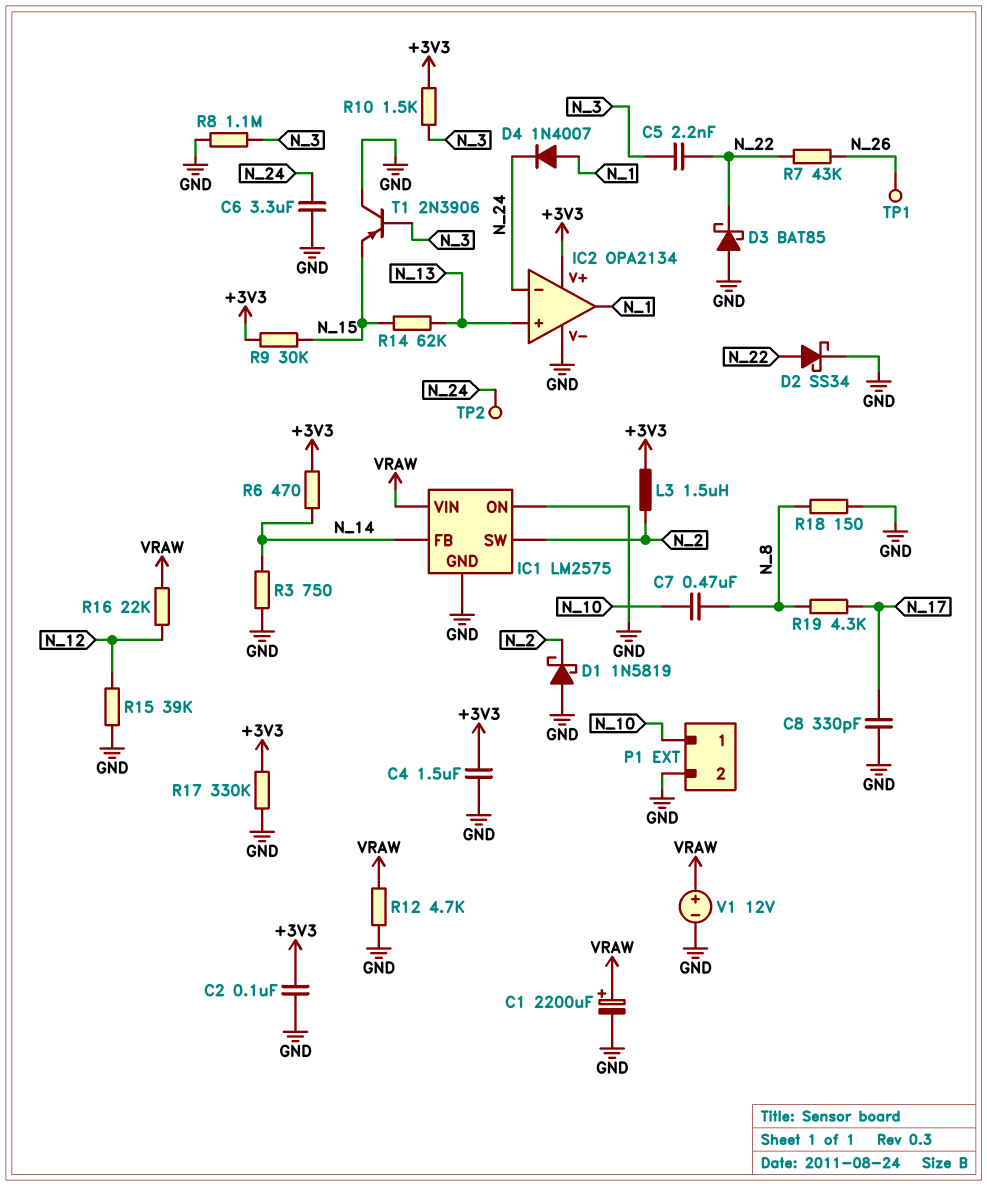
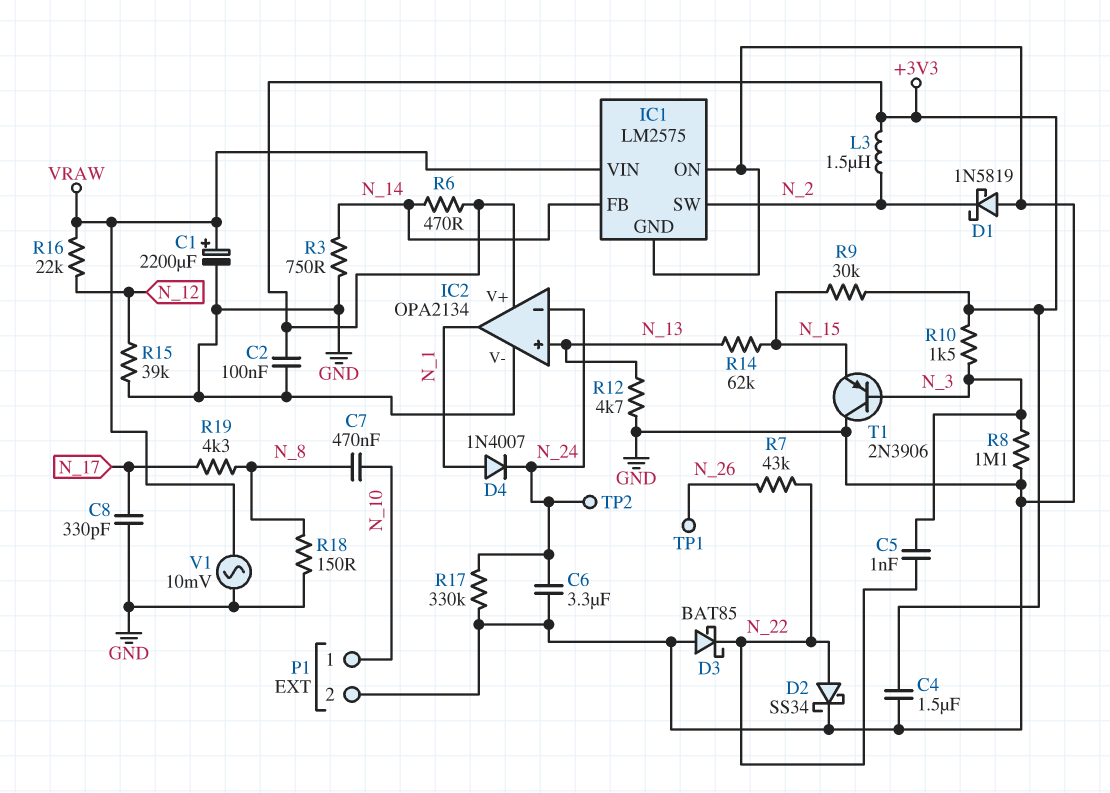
C5: 2.2nF (N_3, N_22) -> 1nF (N_3, N_22)
R12: 4.7k (GND, VRAW) -> 4.7k (GND, N_13)
R17: 330k (+3V3, GND) -> 330k (GND, N_24)
V1: 12V (plus VRAW, minus GND) -> AC 10mV (GND, VRAW)

